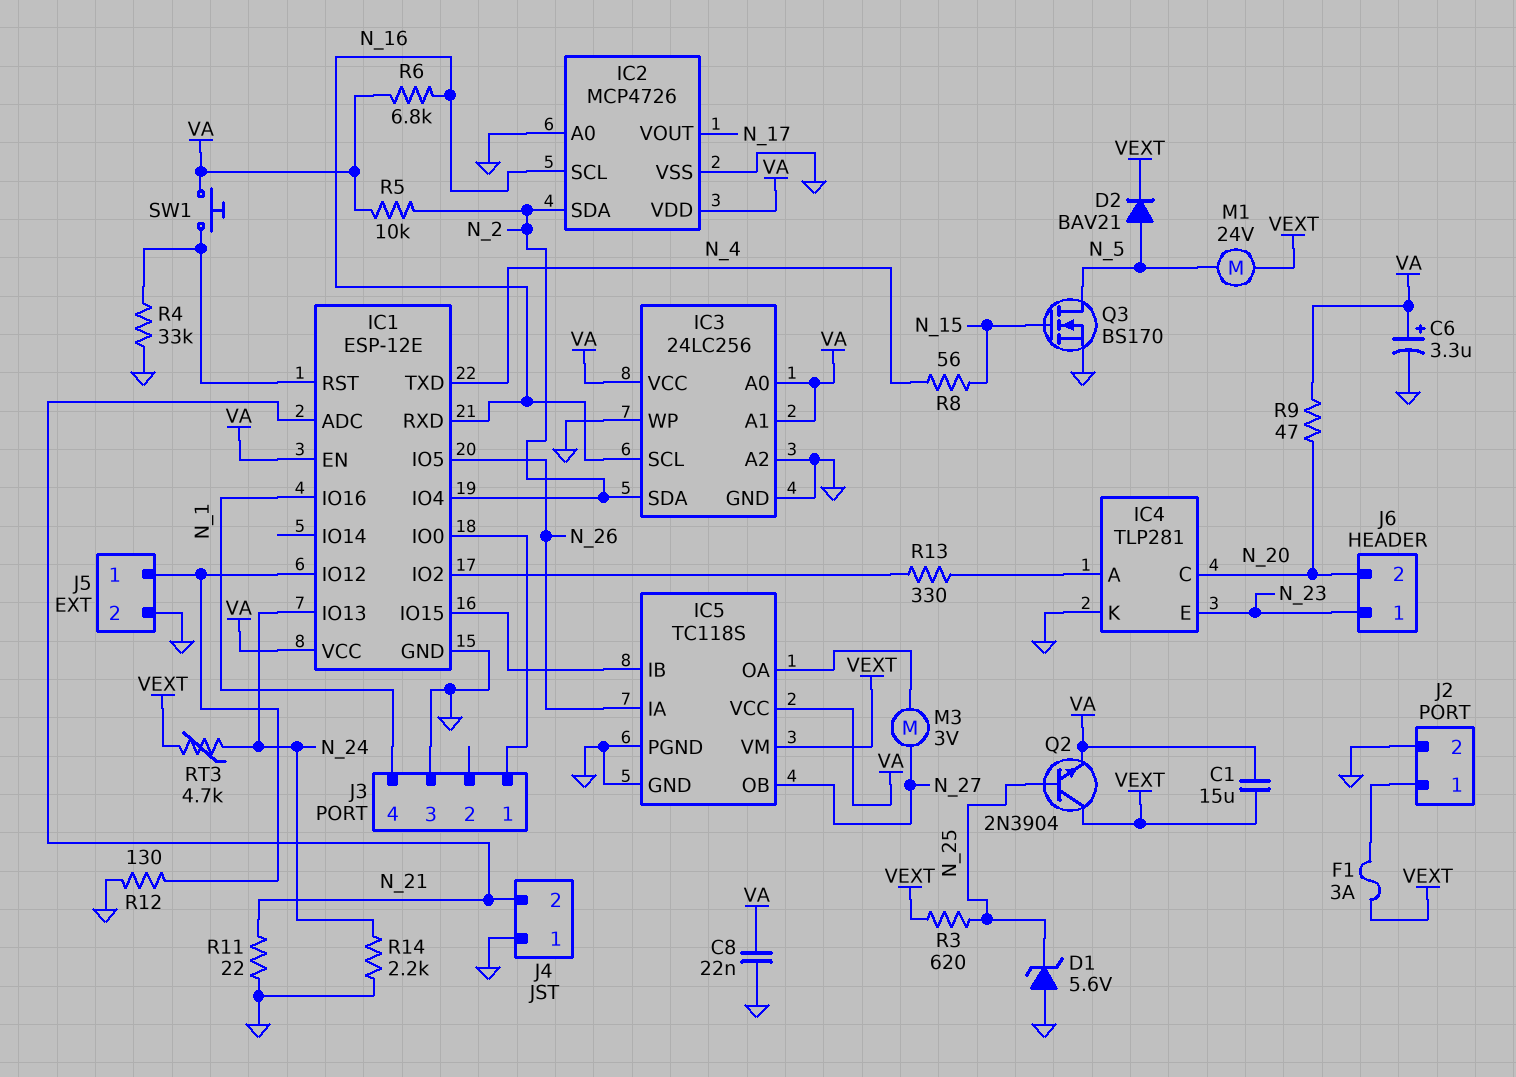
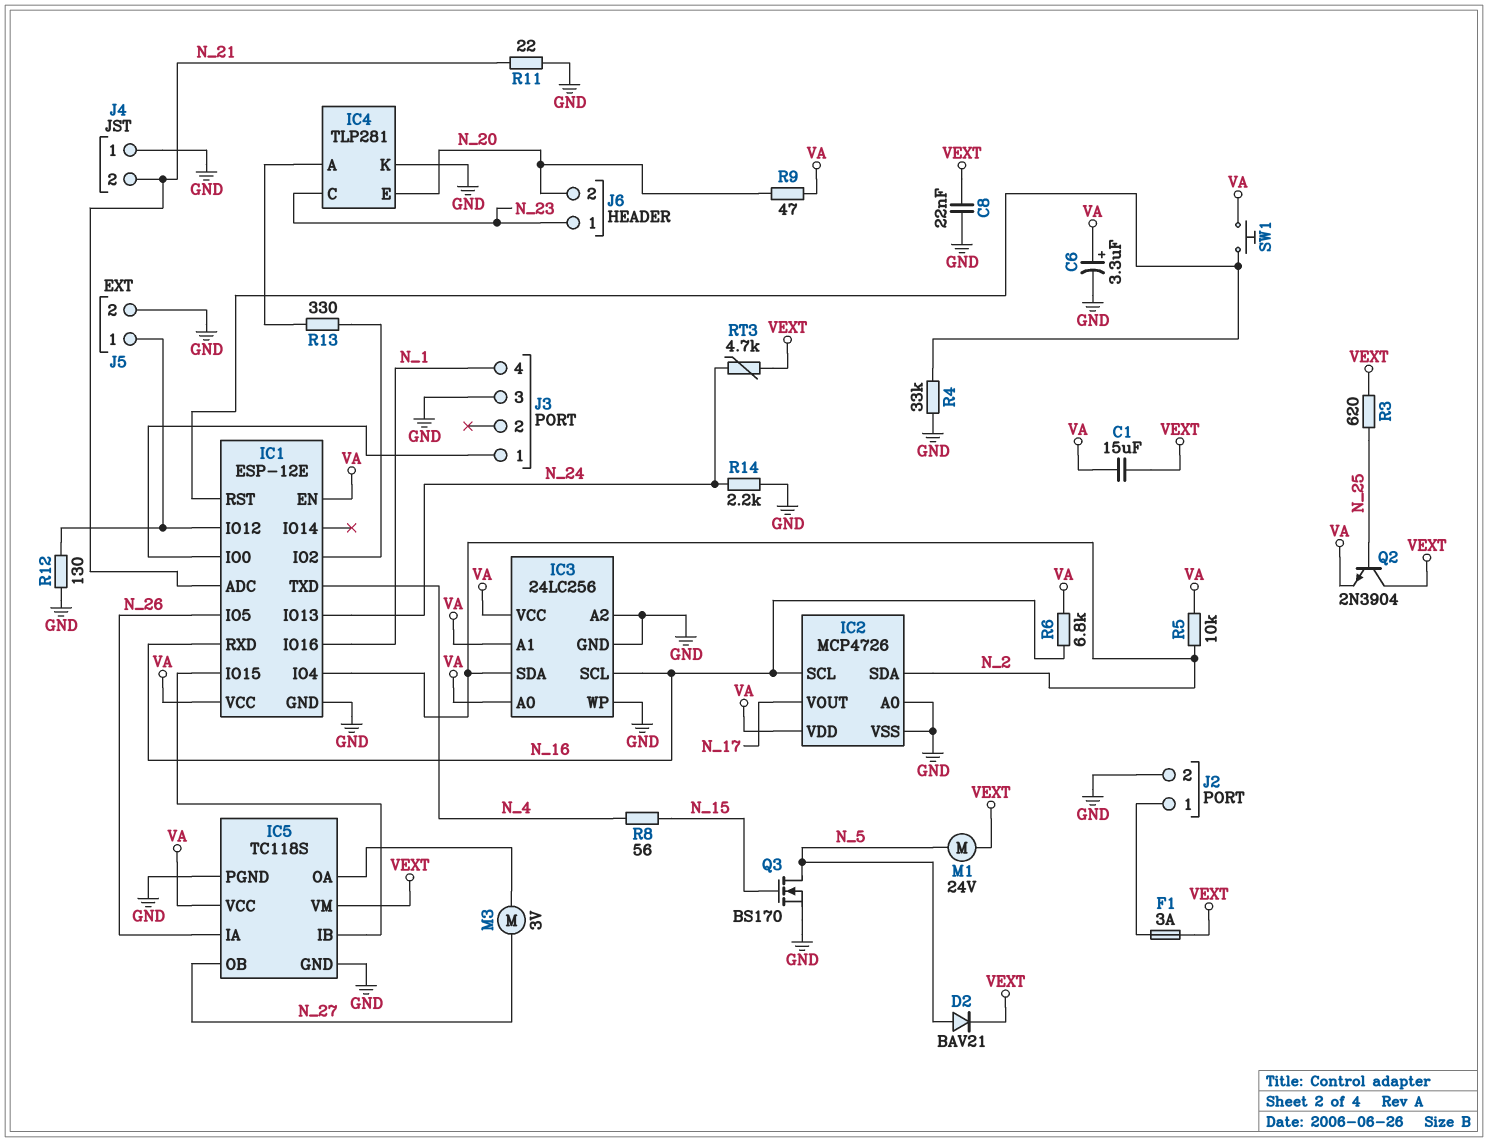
C8: 22nF (GND, VA) -> 22nF (GND, VEXT)
D1: zener 5.6V (A GND, K N_25) -> none
IC4 pin C: N_20 -> N_23
IC4 pin E: N_23 -> N_20

